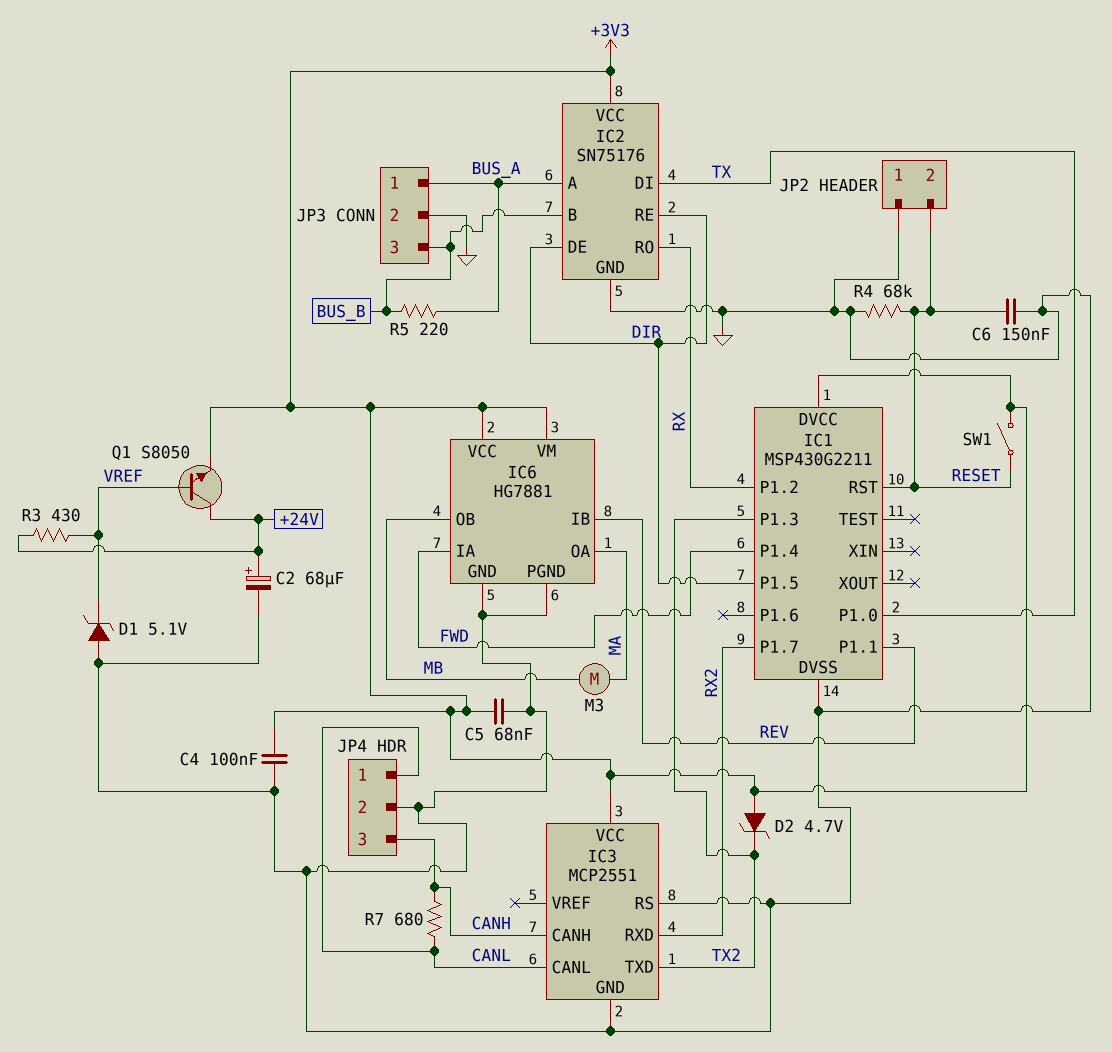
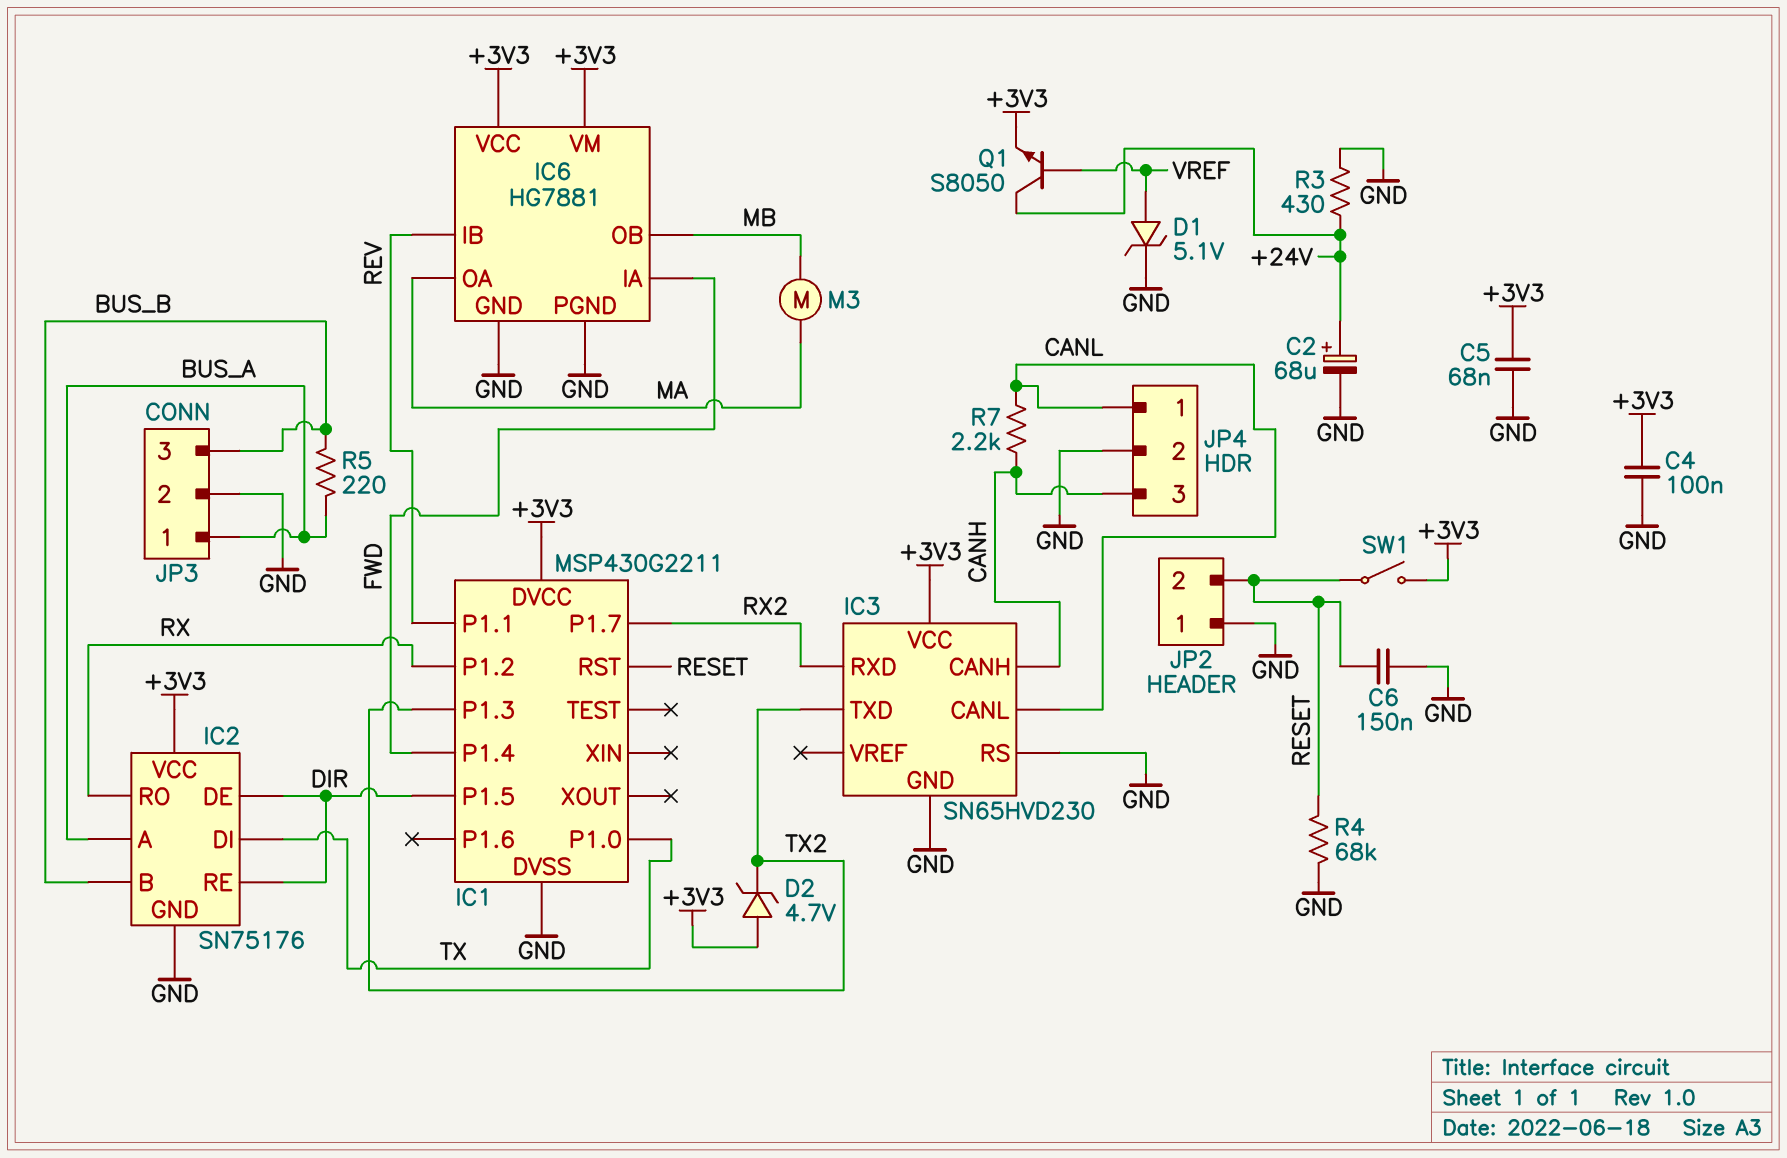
D1: zener 5.1V (A GND, K VREF) -> zener 5.1V (A VREF, K GND)
IC3: MCP2551 -> SN65HVD230
R3: 430 (+24V, VREF) -> 430 (+24V, GND)
R7: 680 (CANH, CANL) -> 2.2k (CANH, CANL)

